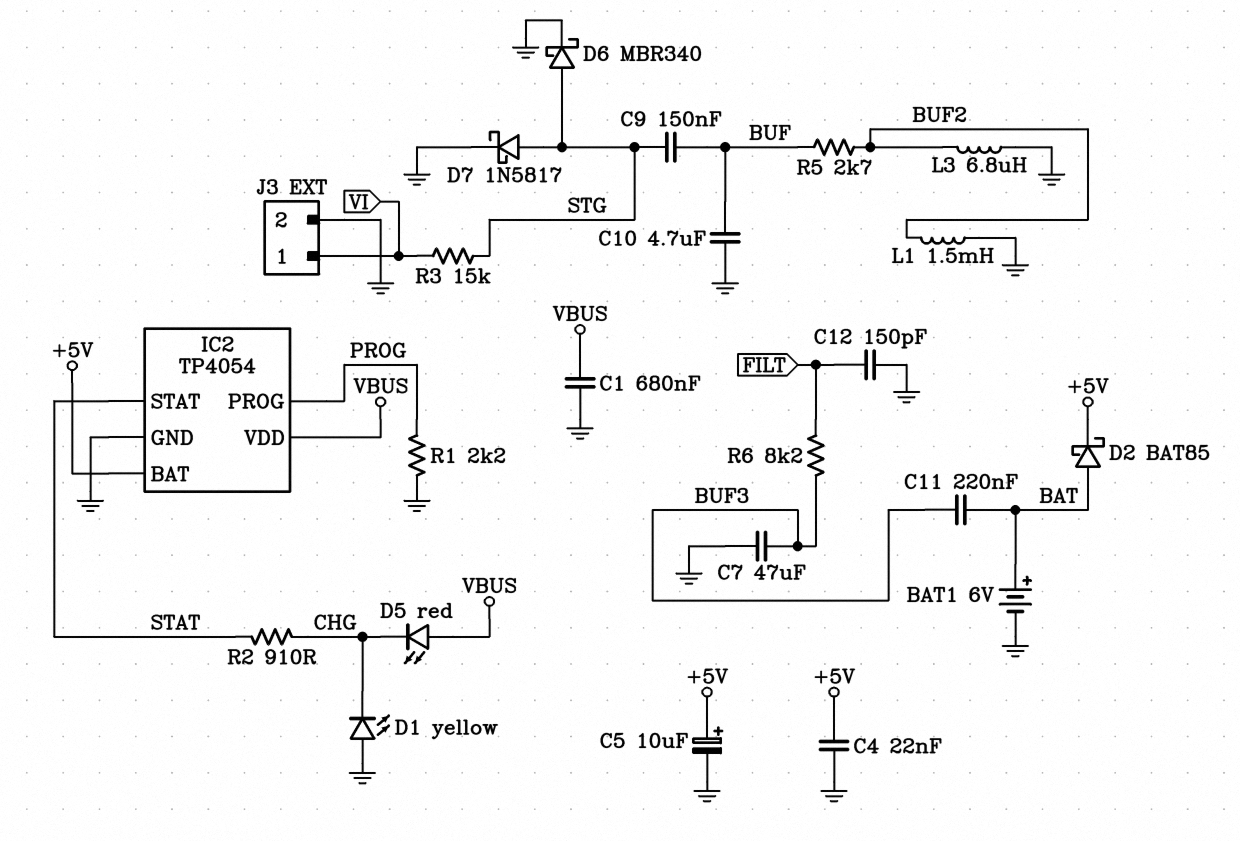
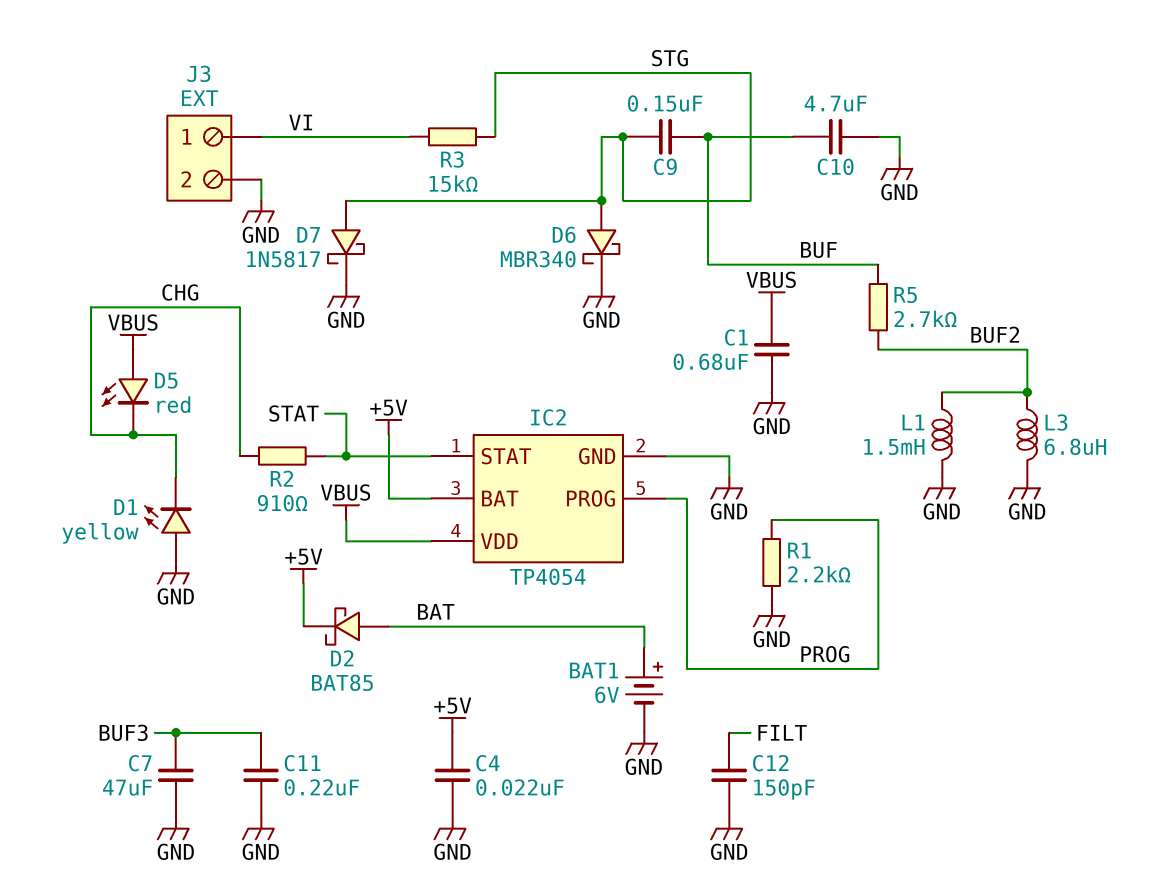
C5: 10uF (plus +5V, minus GND) -> none
C11: 220nF (BAT, BUF3) -> 220nF (BUF3, GND)
R6: 8.2k (BUF3, FILT) -> none

